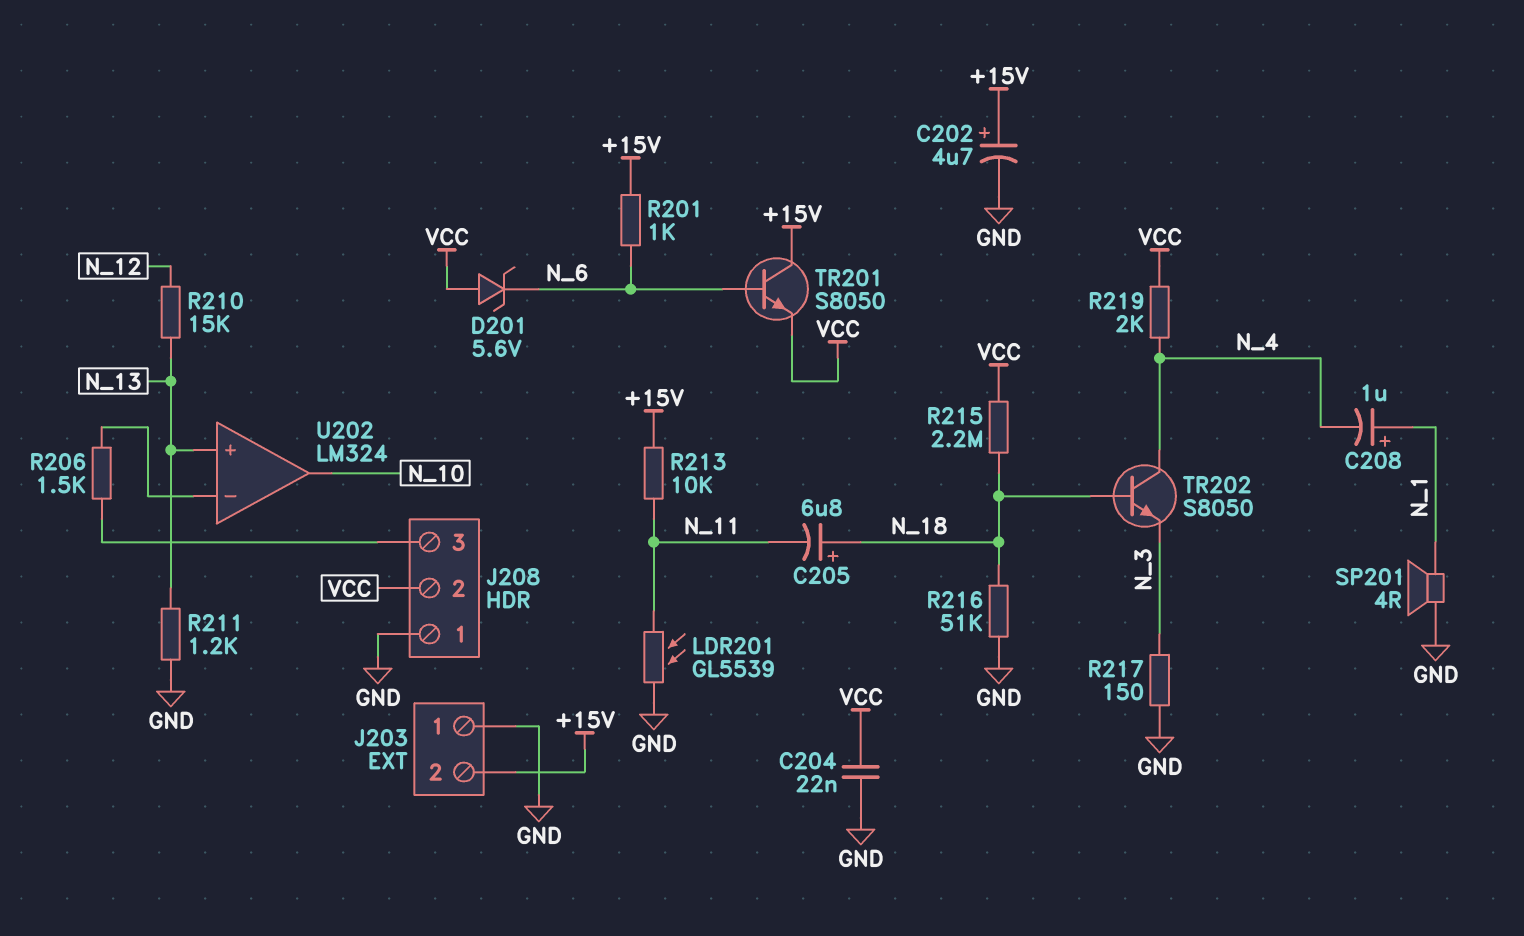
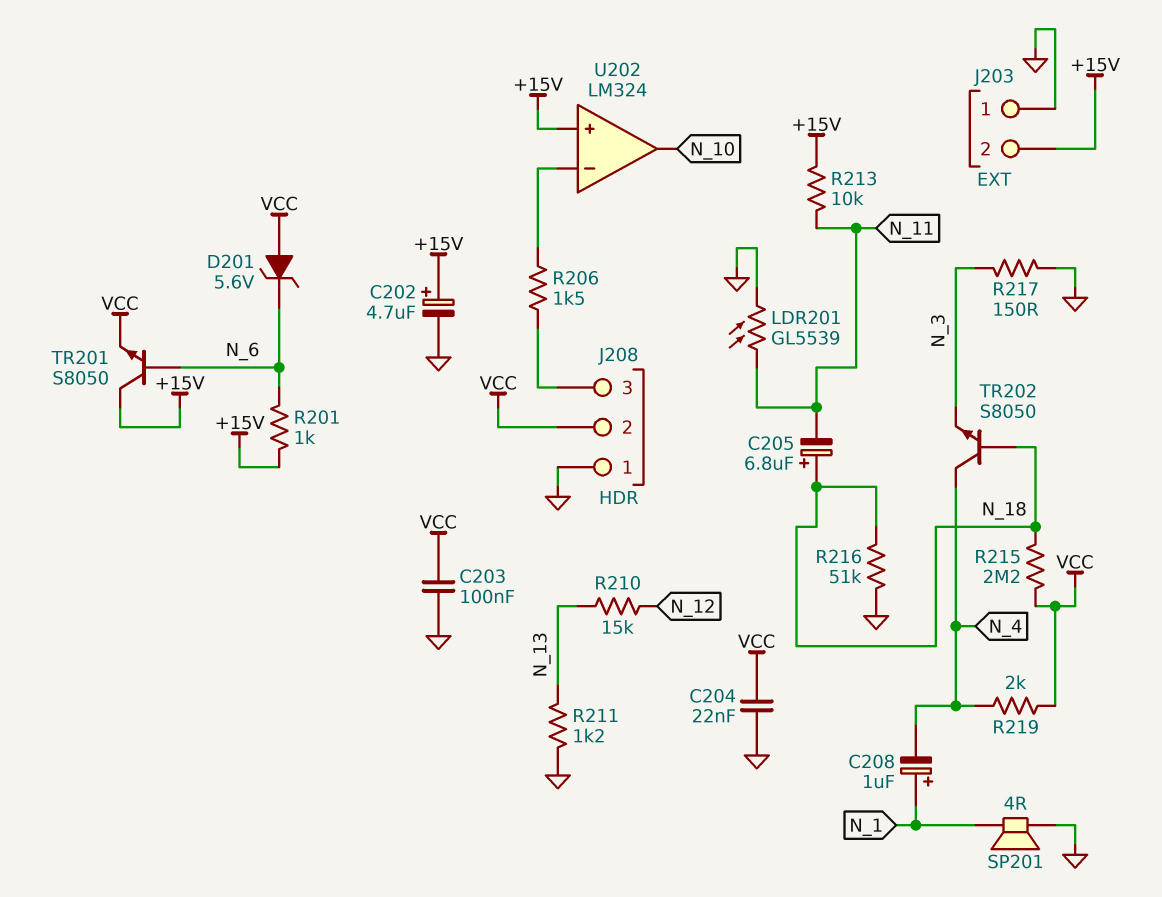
C203: none -> 100nF (GND, VCC)
U202 pin in+: N_13 -> +15V

